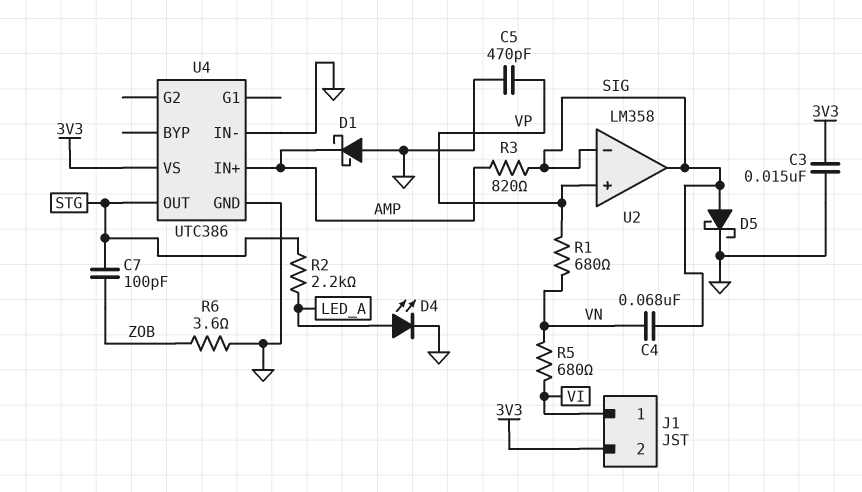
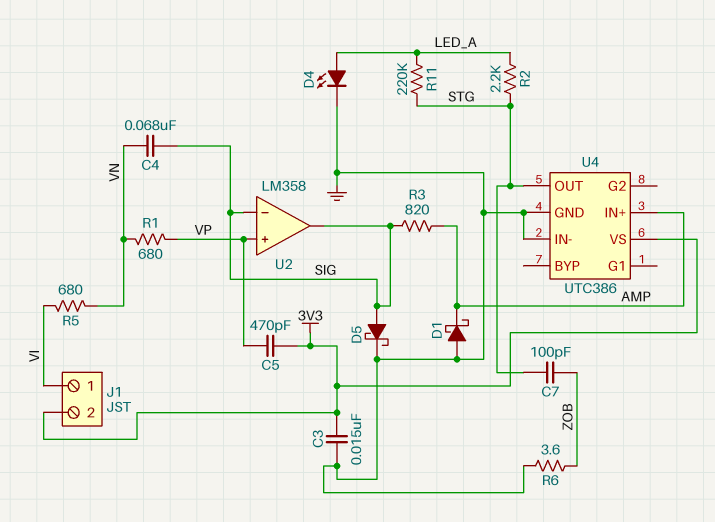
C5: 470pF (GND, VP) -> 470pF (3V3, VP)
R11: none -> 220k (LED_A, STG)

